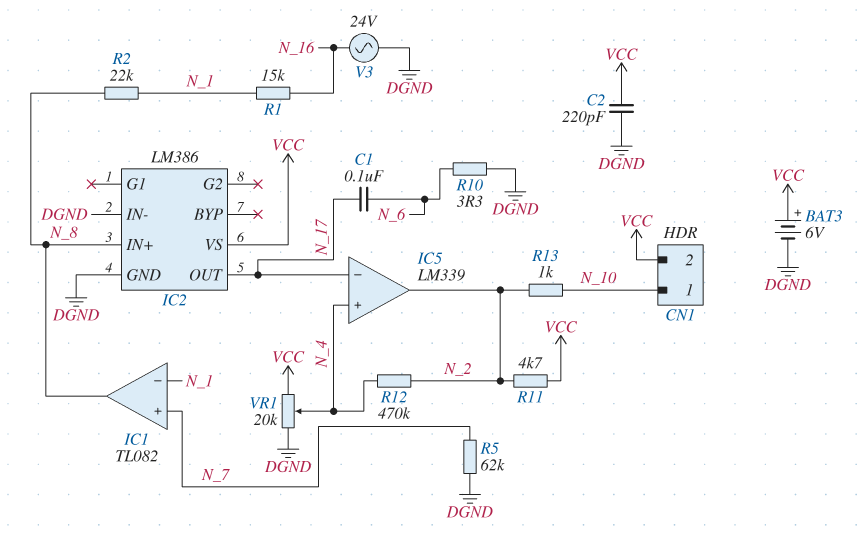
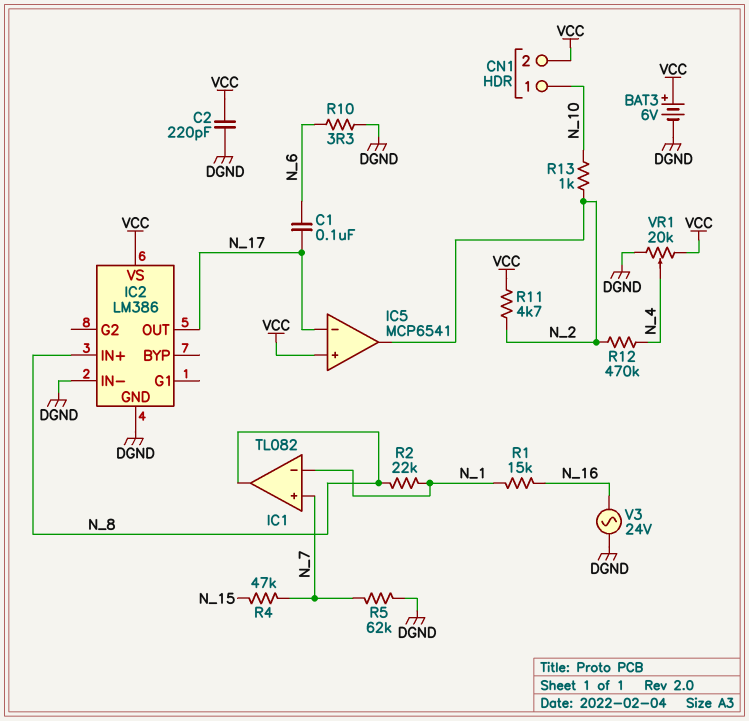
IC5: LM339 -> MCP6541
IC5 pin in+: N_4 -> VCC
R4: none -> 47k (N_7, N_15)

